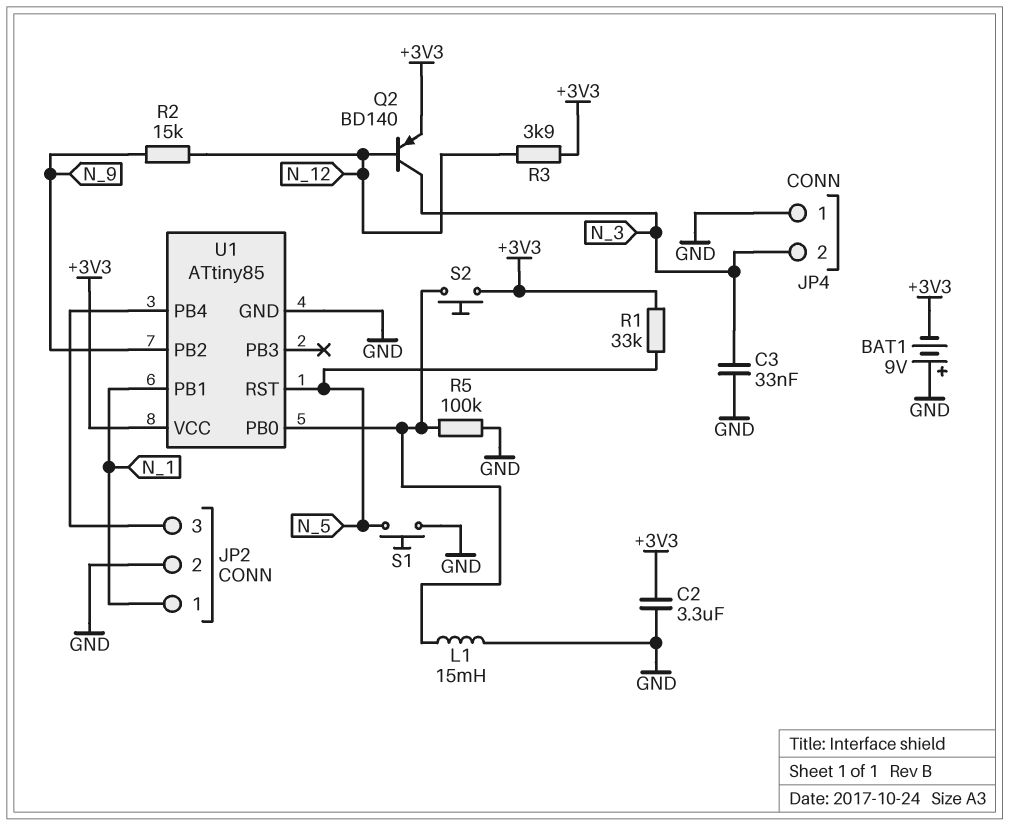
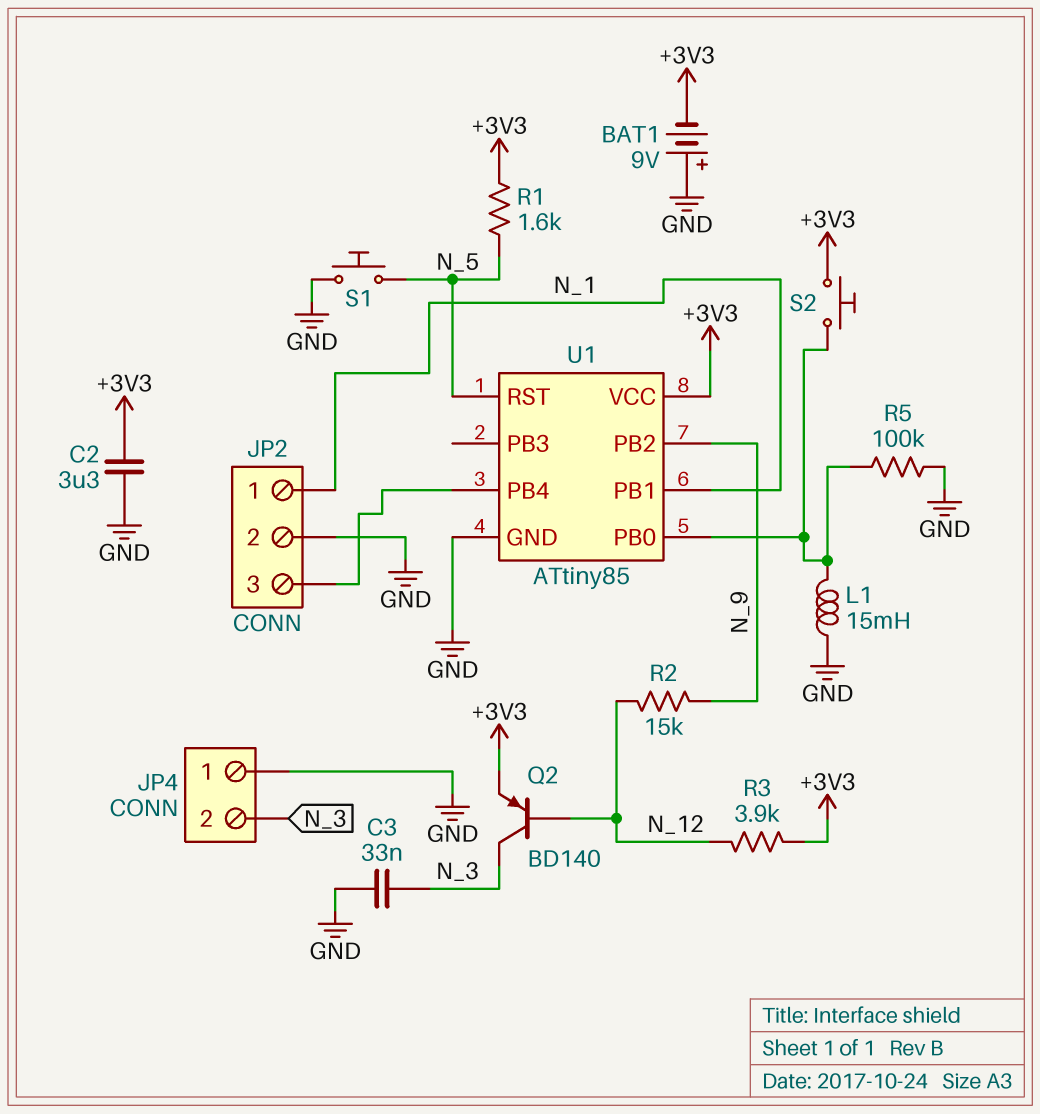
R1: 33k (+3V3, N_5) -> 1.6k (+3V3, N_5)

